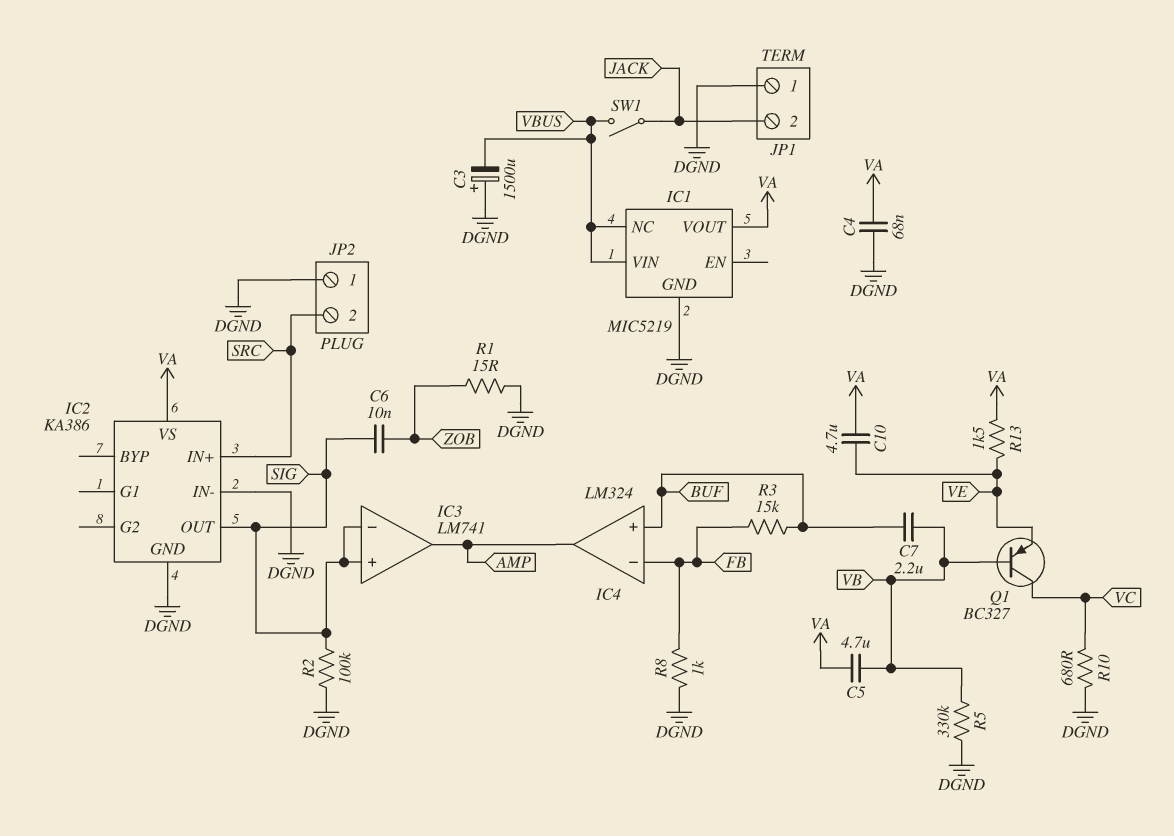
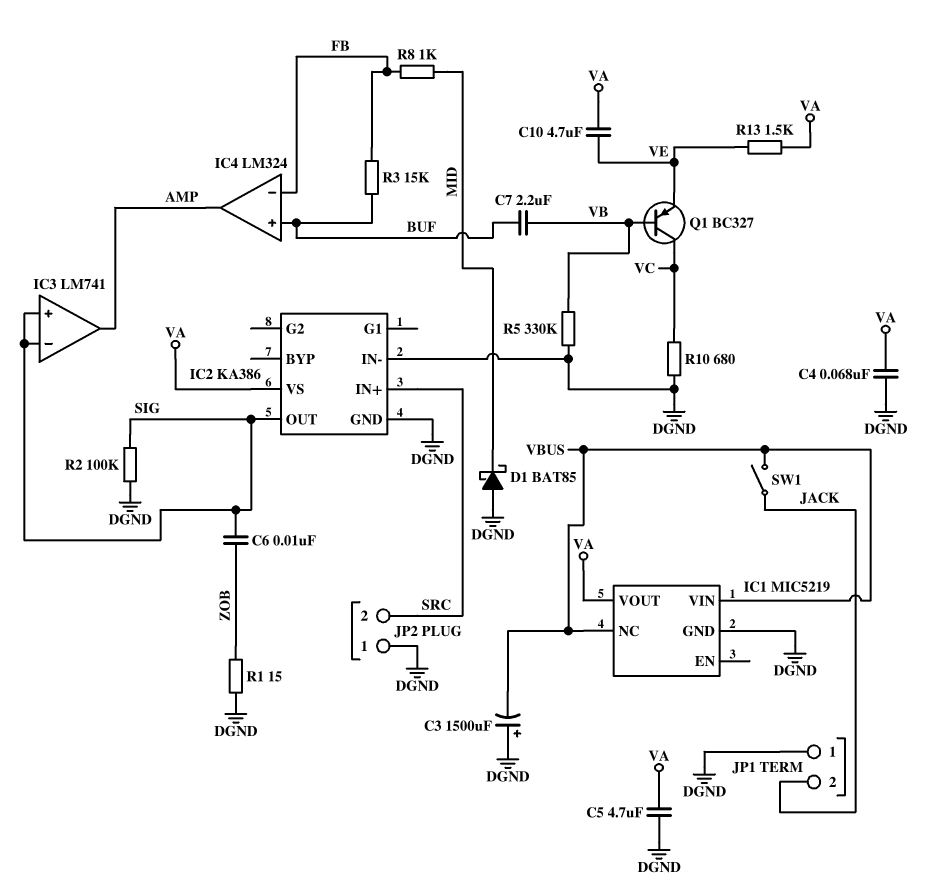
C5: 4.7uF (VA, VB) -> 4.7uF (DGND, VA)
D1: none -> schottky BAT85 (A DGND, K MID)
R8: 1k (DGND, FB) -> 1k (FB, MID)

